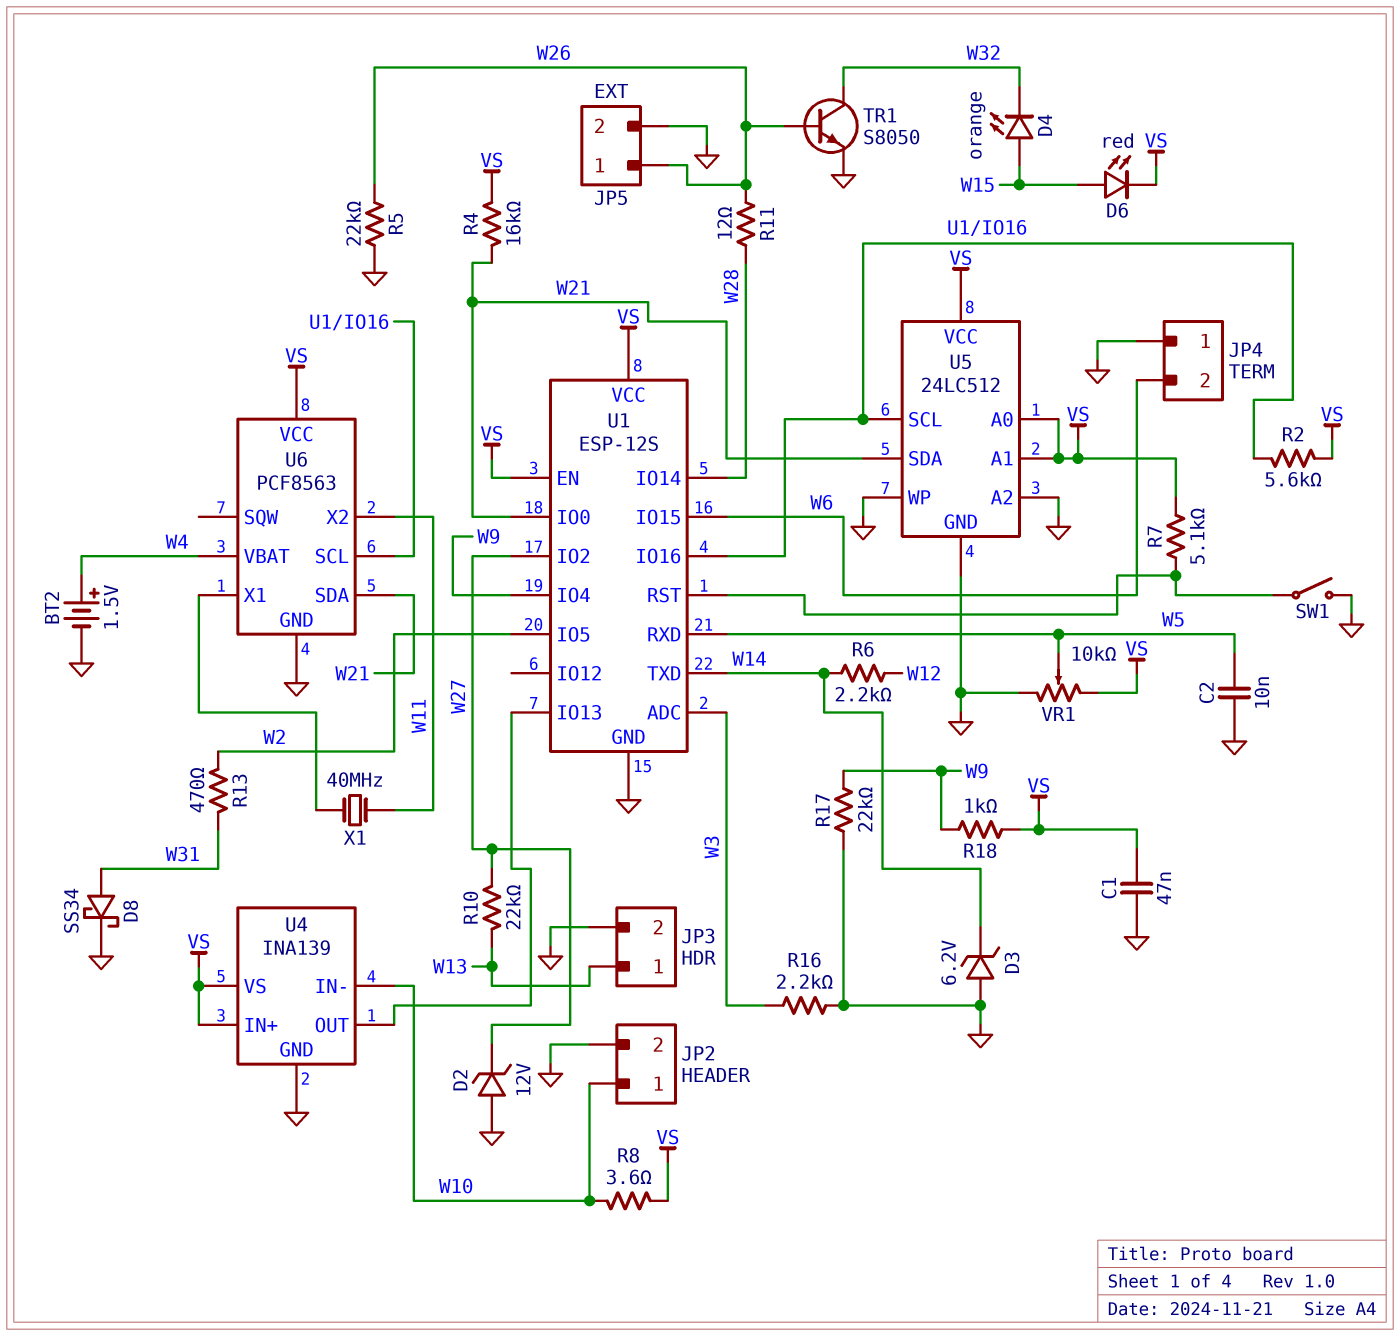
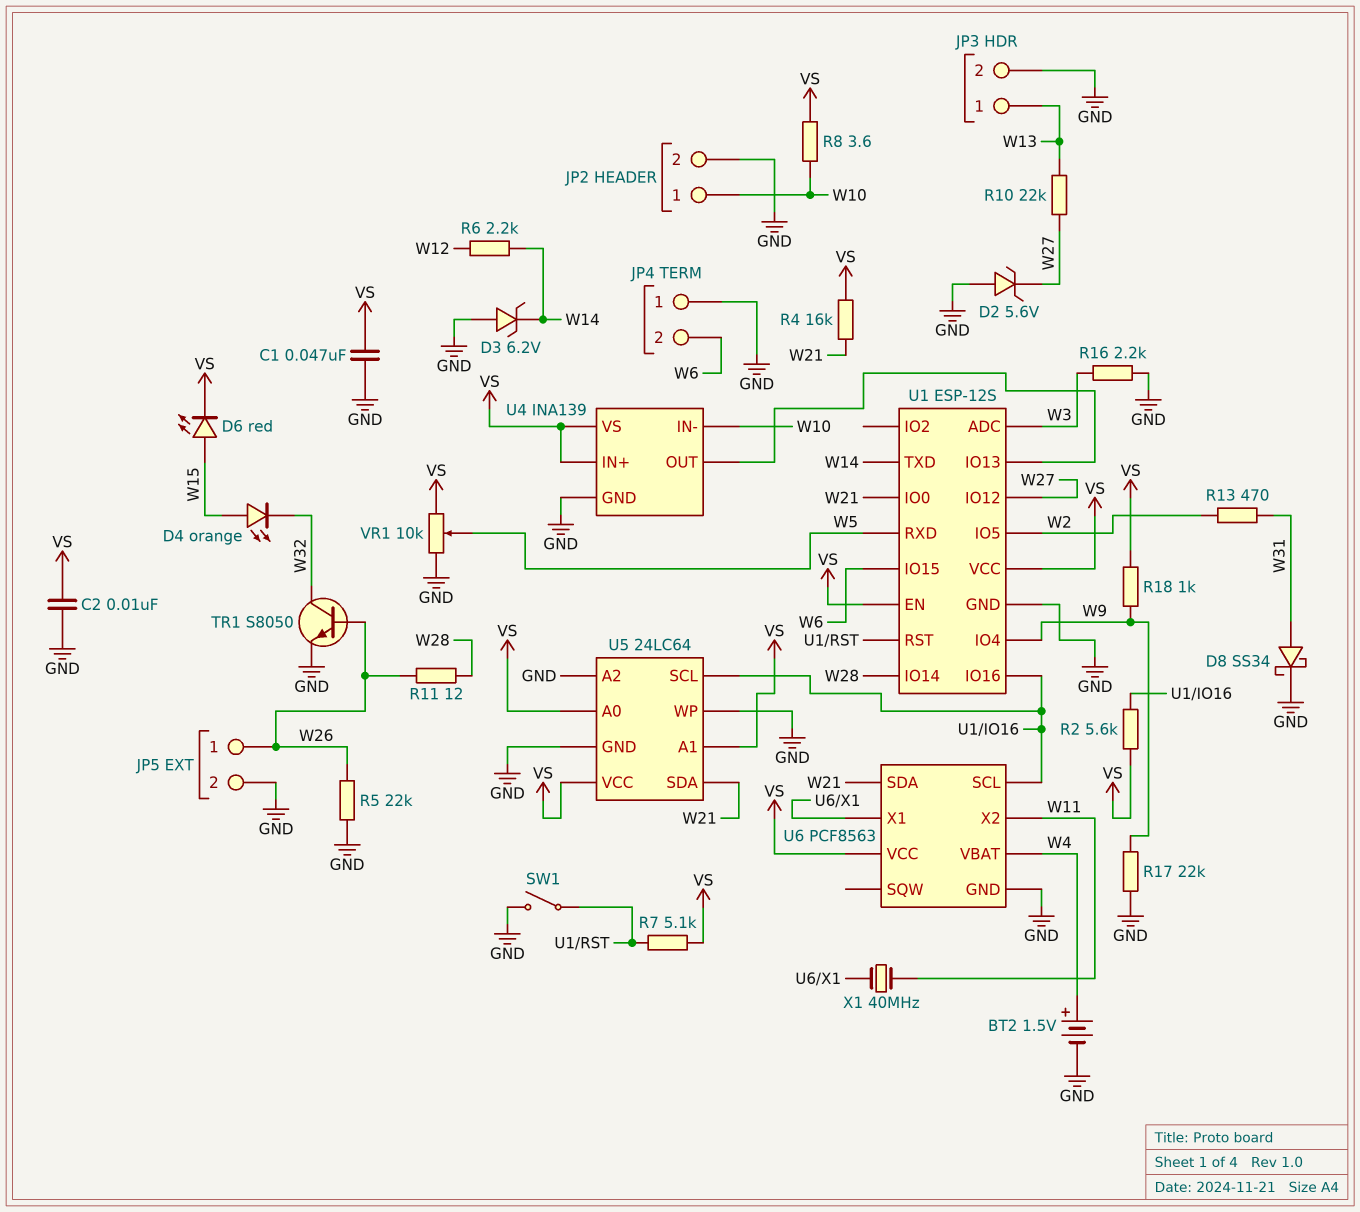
C2: 10nF (GND, W5) -> 10nF (GND, VS)
D2: zener 12V (A GND, K W27) -> zener 5.6V (A GND, K W27)
U1 pin IO2: W27 -> none
U1 pin IO12: none -> W27
U5: 24LC512 -> 24LC64

